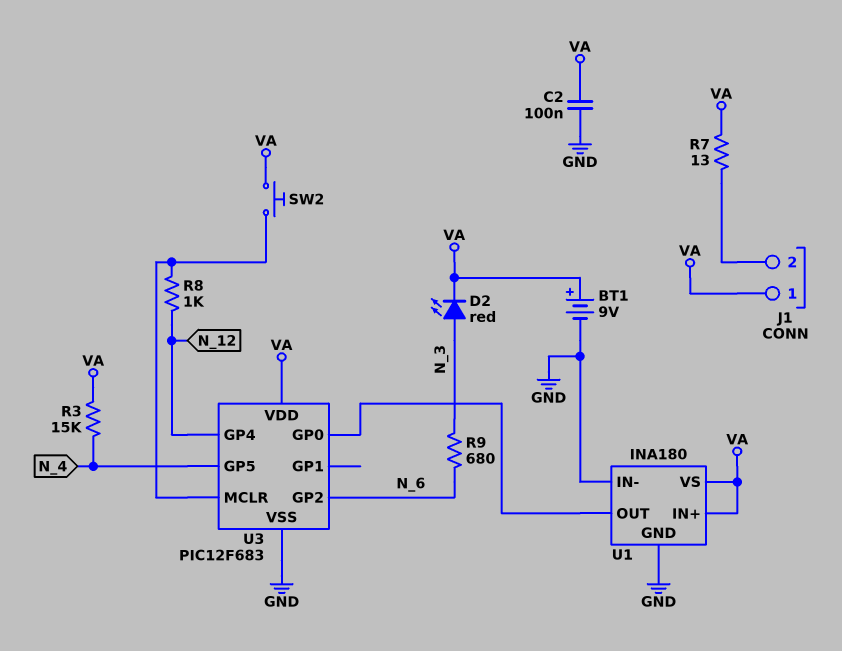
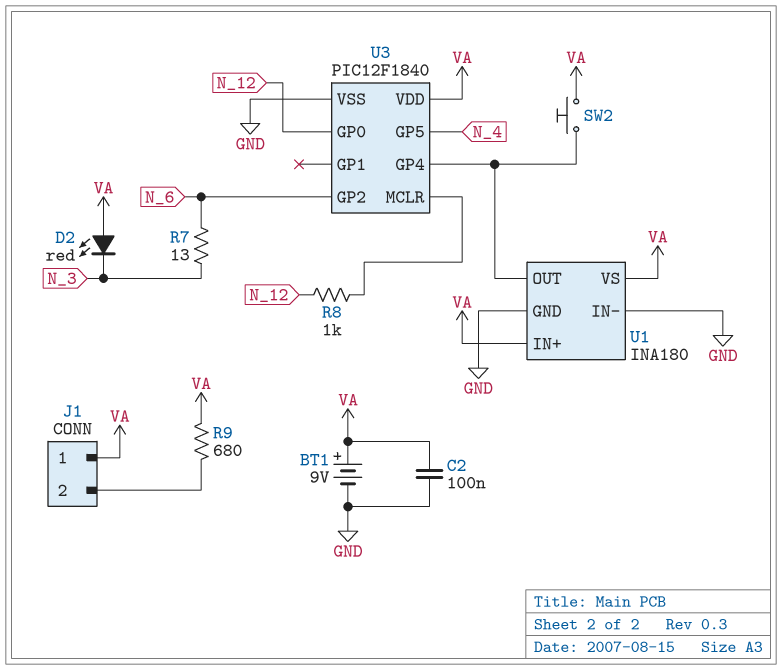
D2: LED red (A N_3, K VA) -> LED red (A VA, K N_3)
R3: 15k (N_4, VA) -> none
R7: 13 (J1/2, VA) -> 13 (N_3, N_6)
R9: 680 (N_3, N_6) -> 680 (J1/2, VA)
SW2: button (U3/MCLR, VA) -> button (U1/OUT, VA)
U3: PIC12F683 -> PIC12F1840
U3 pin GP0: U1/OUT -> N_12
U3 pin GP4: N_12 -> U1/OUT

